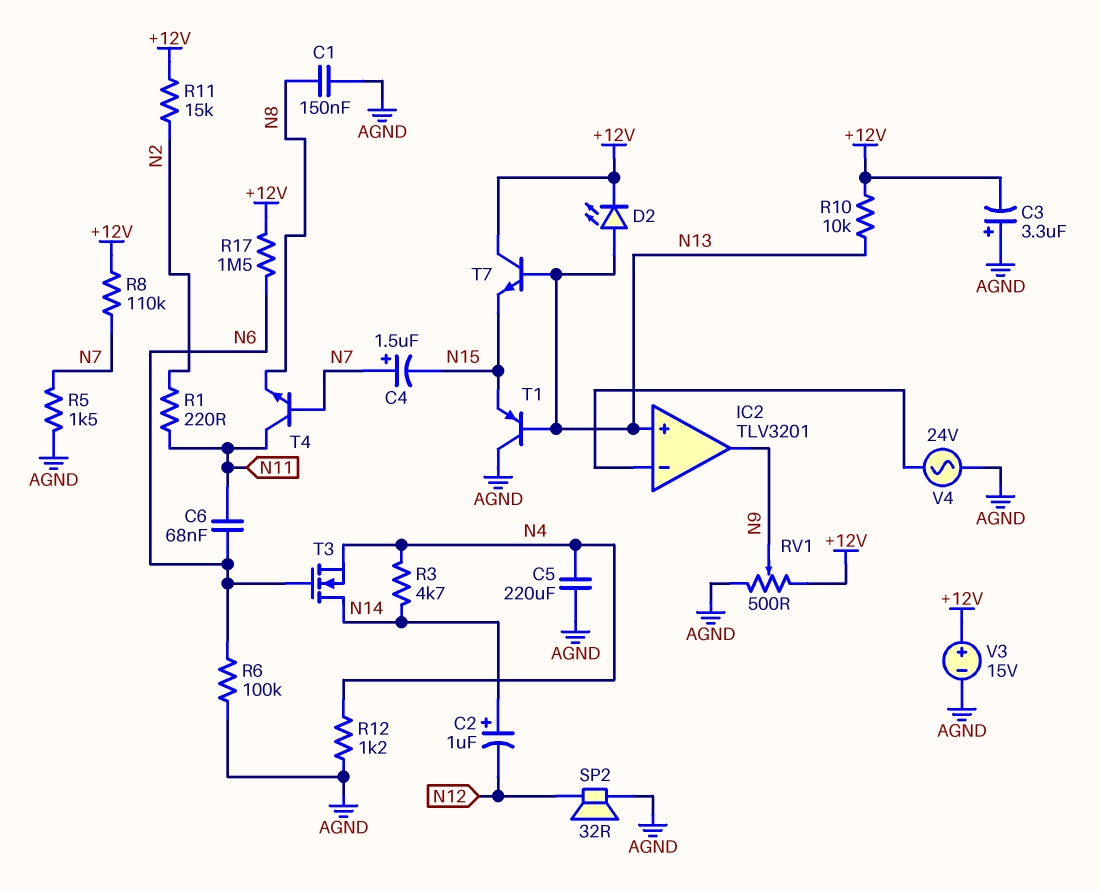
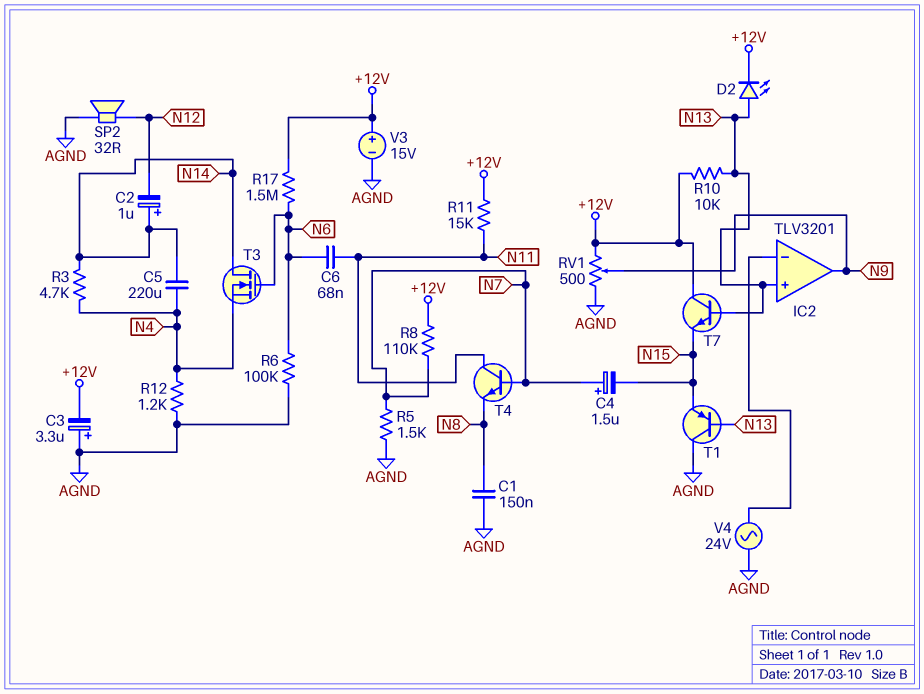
C5: 220uF (AGND, N4) -> 220uF (N4, N14)
R1: 220 (N2, N11) -> none
R11: 15k (+12V, N2) -> 15k (+12V, N11)

